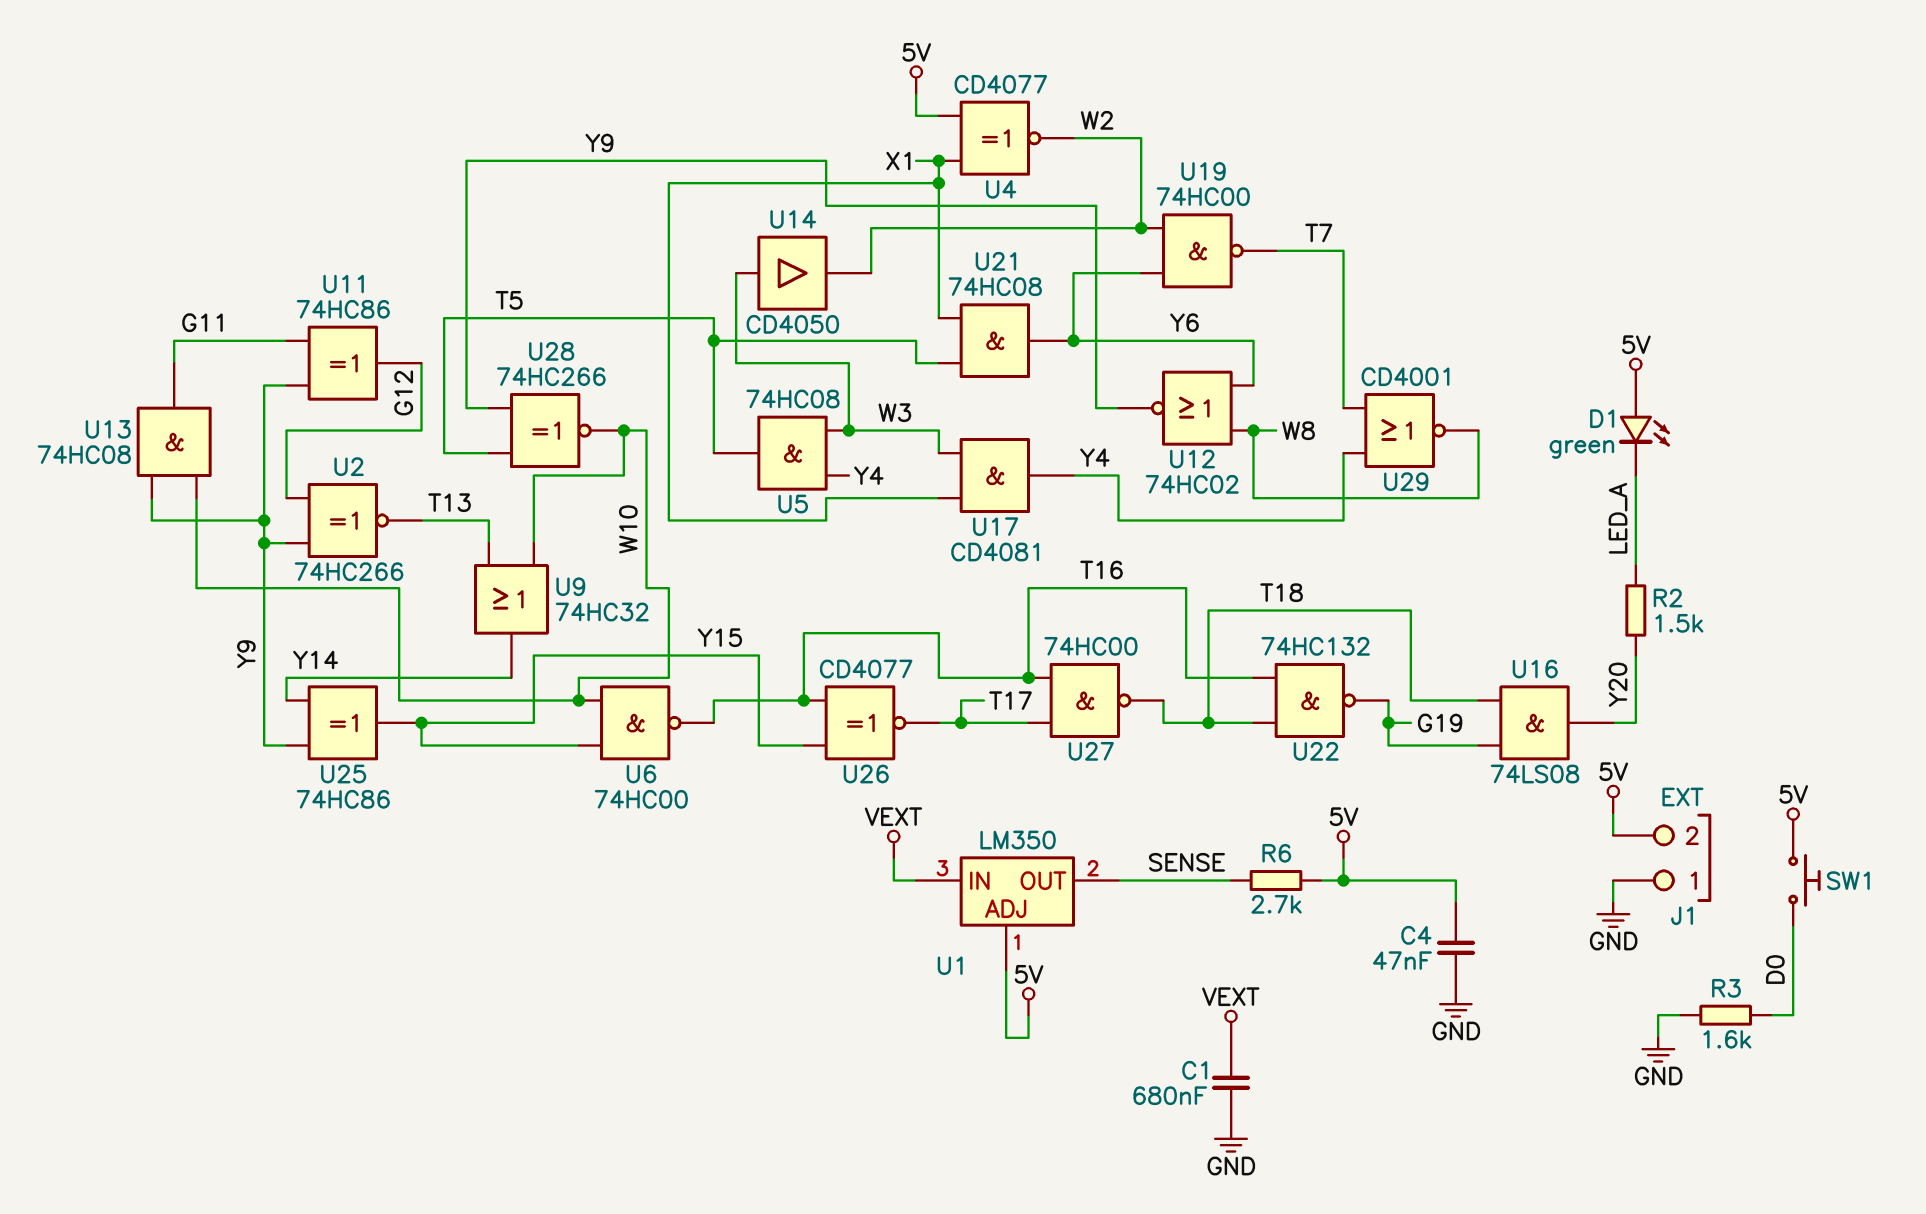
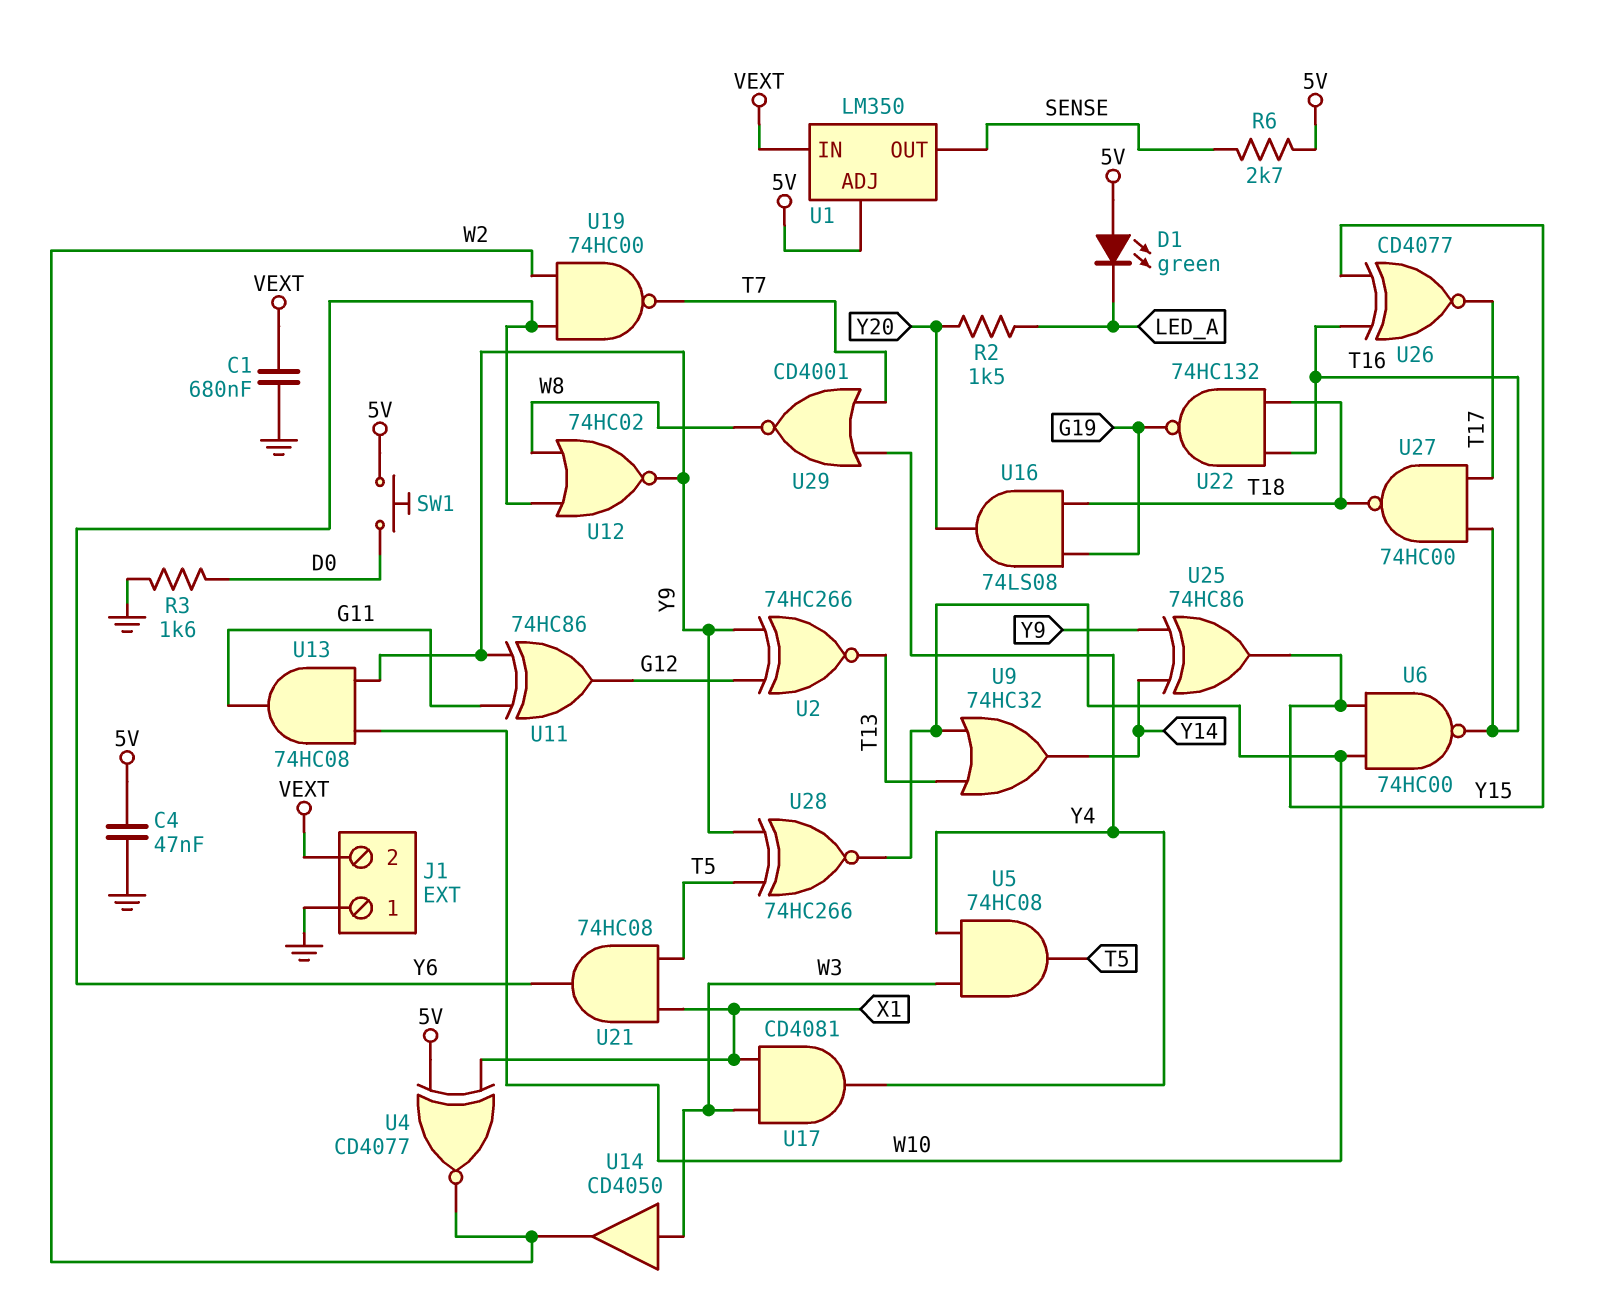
J1 pin 2: 5V -> VEXT

